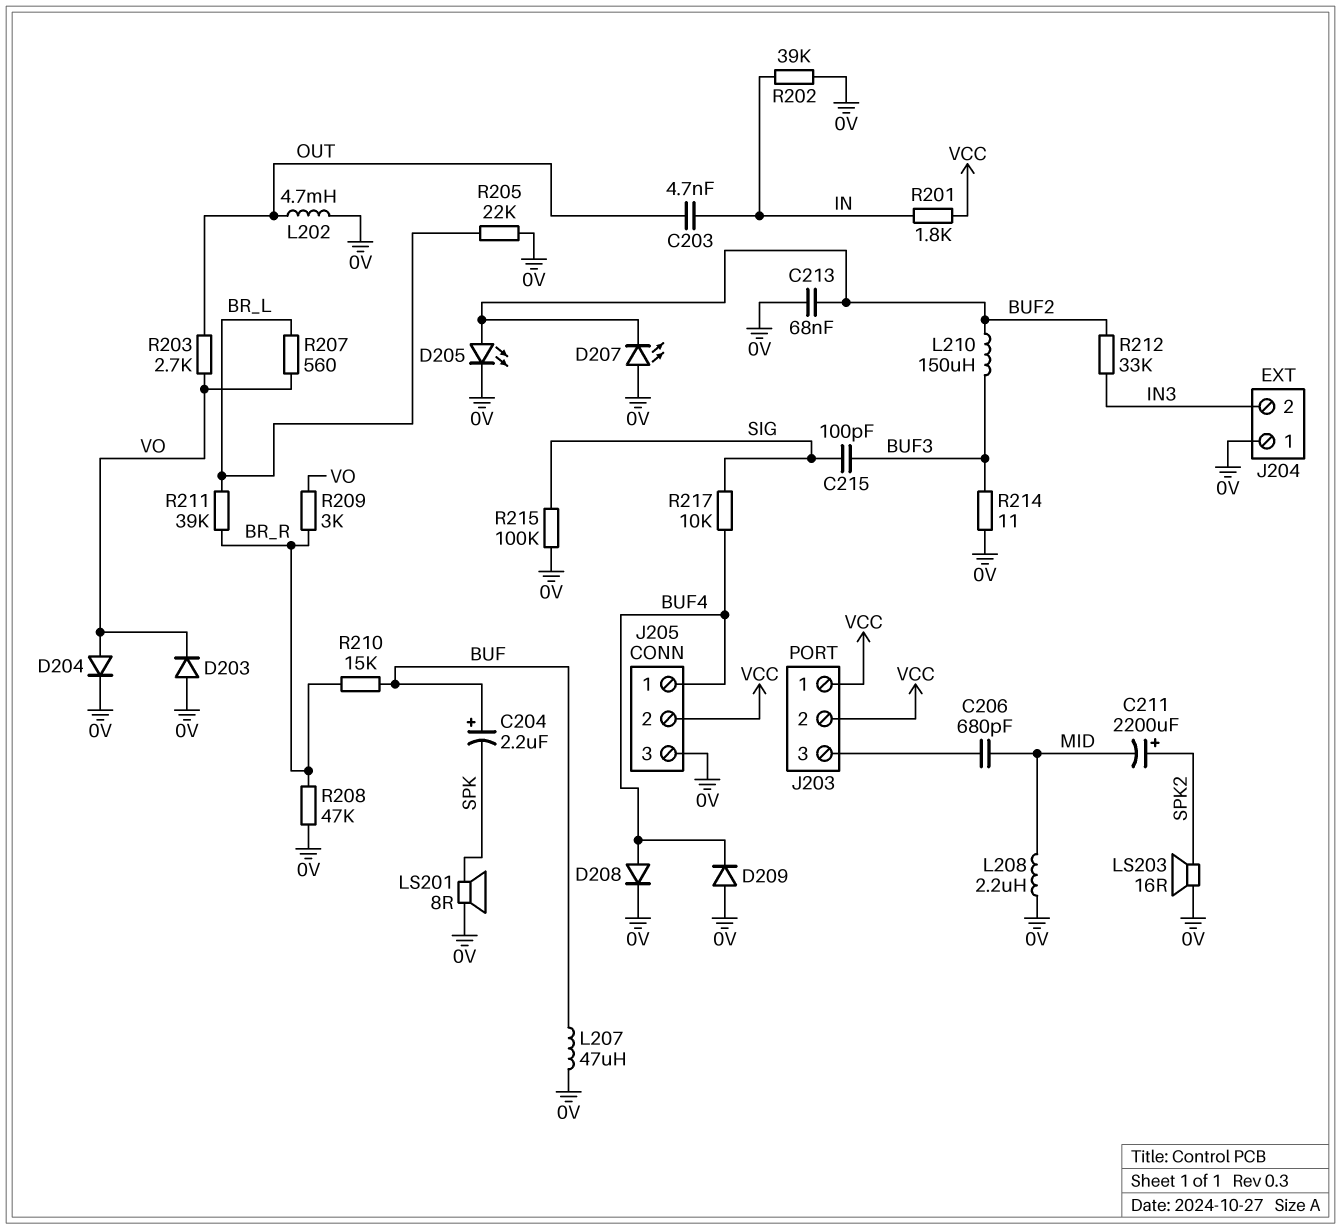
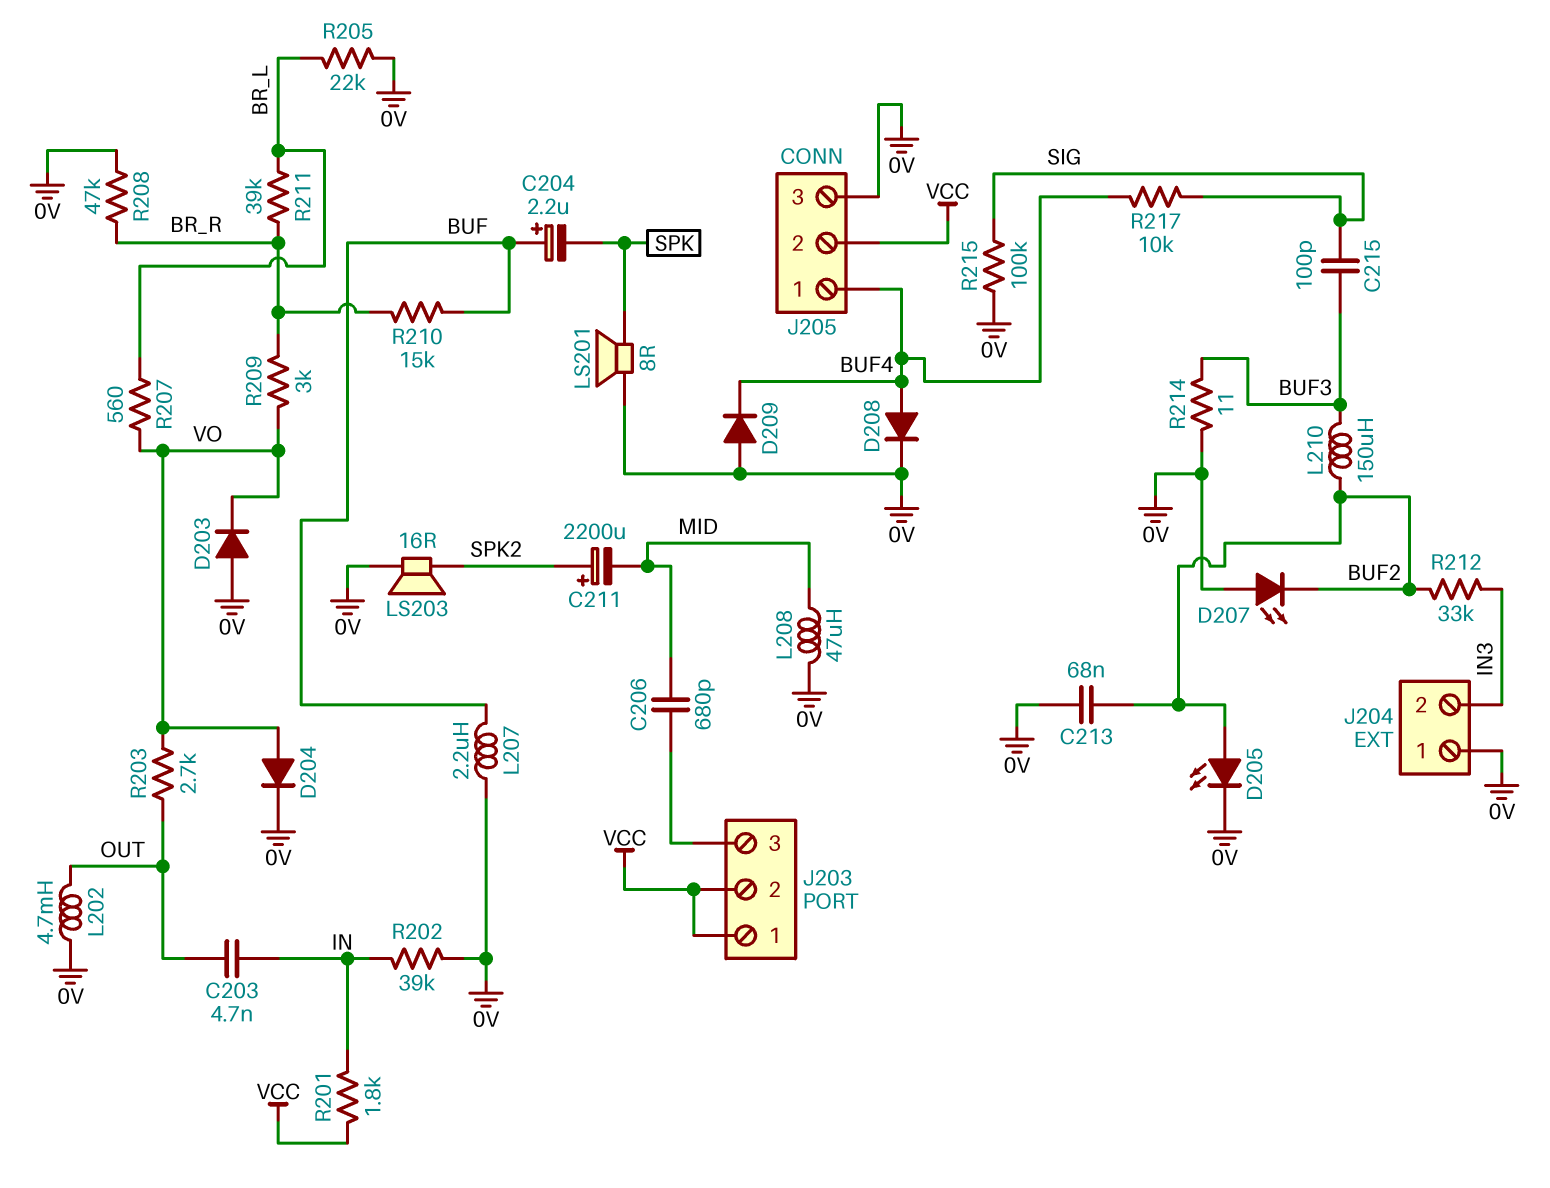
L207: 47uH (0V, BUF) -> 2.2uH (0V, BUF)
L208: 2.2uH (0V, MID) -> 47uH (0V, MID)

